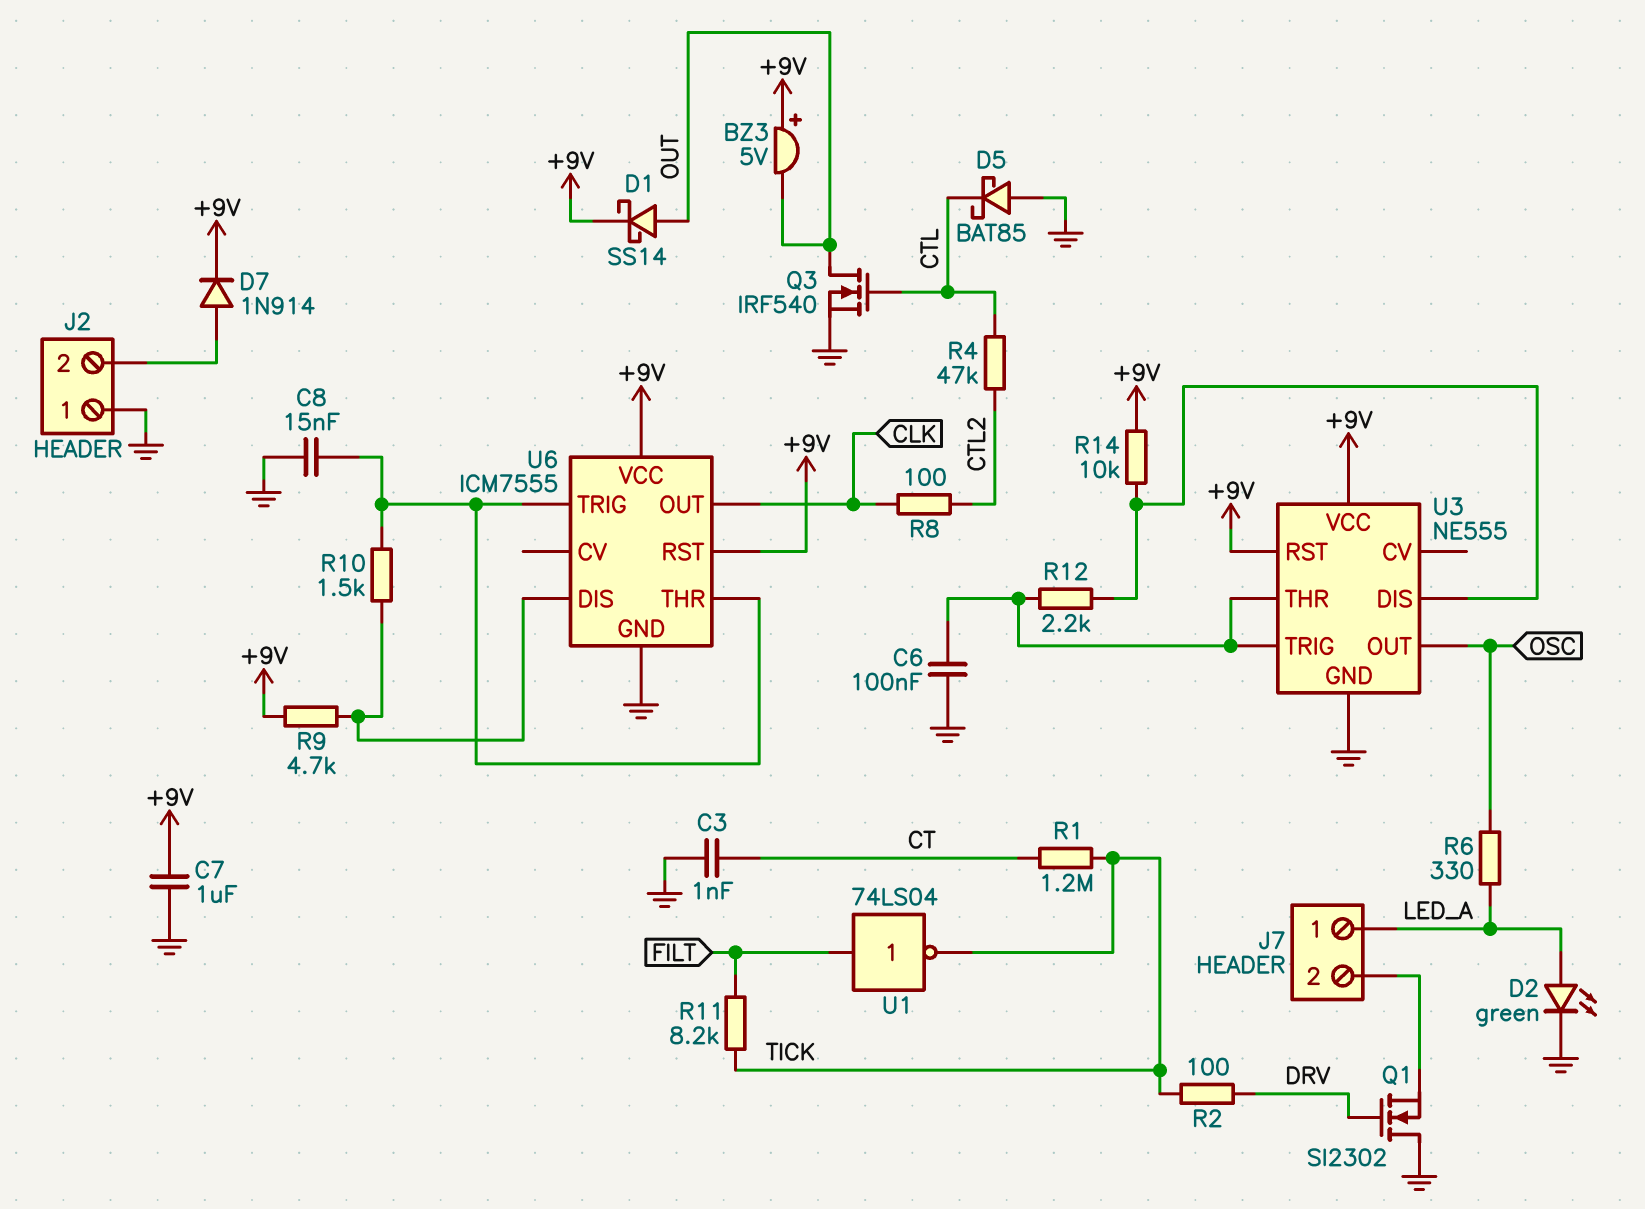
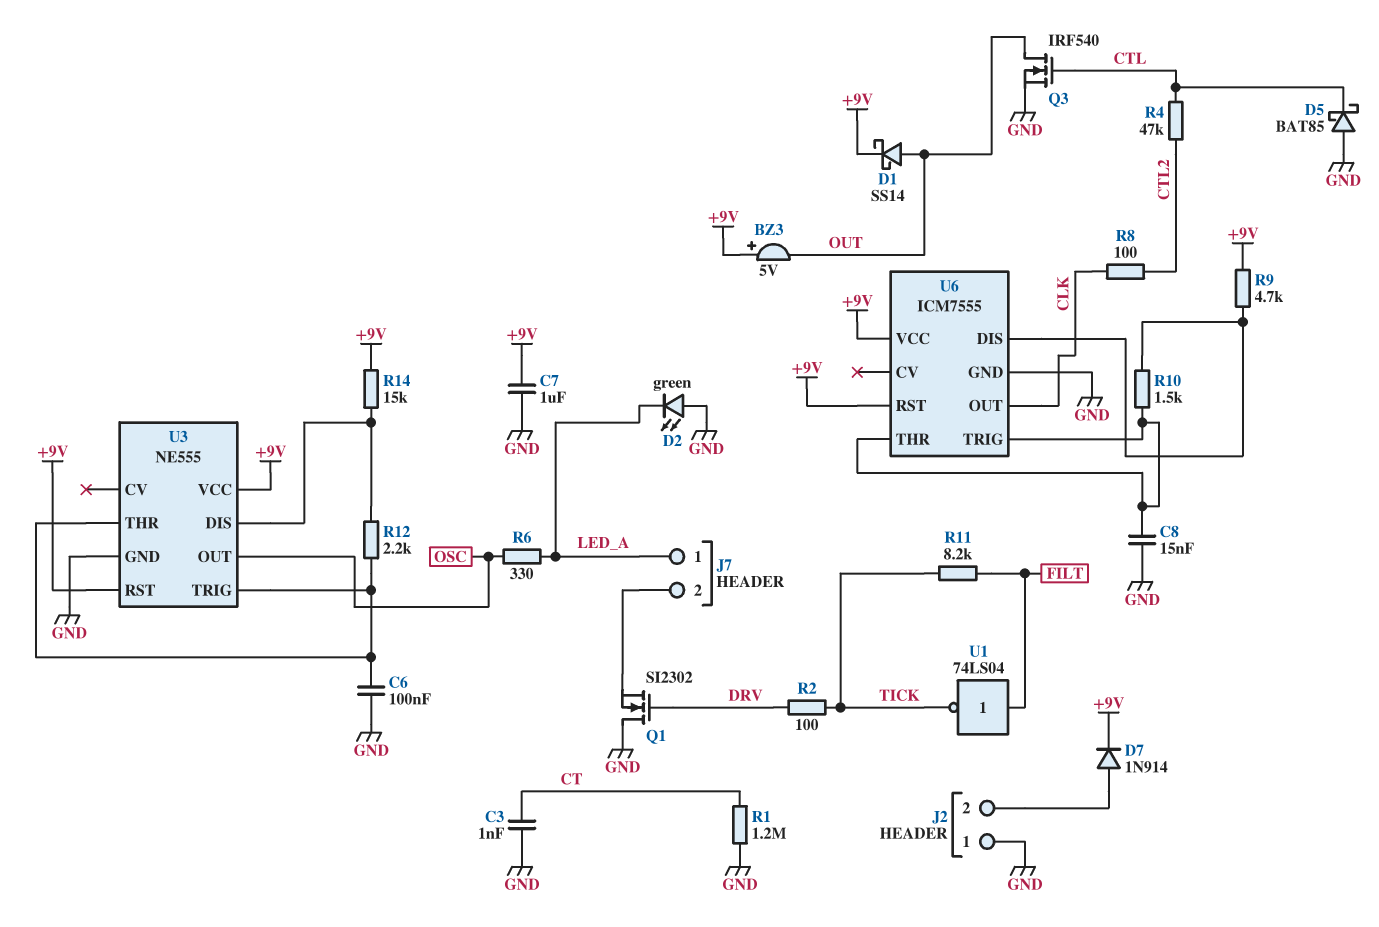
D2: LED green (A LED_A, K GND) -> LED green (A GND, K LED_A)
R1: 1.2M (CT, TICK) -> 1.2M (CT, GND)
R14: 10k (+9V, U3/DIS) -> 15k (+9V, U3/DIS)

